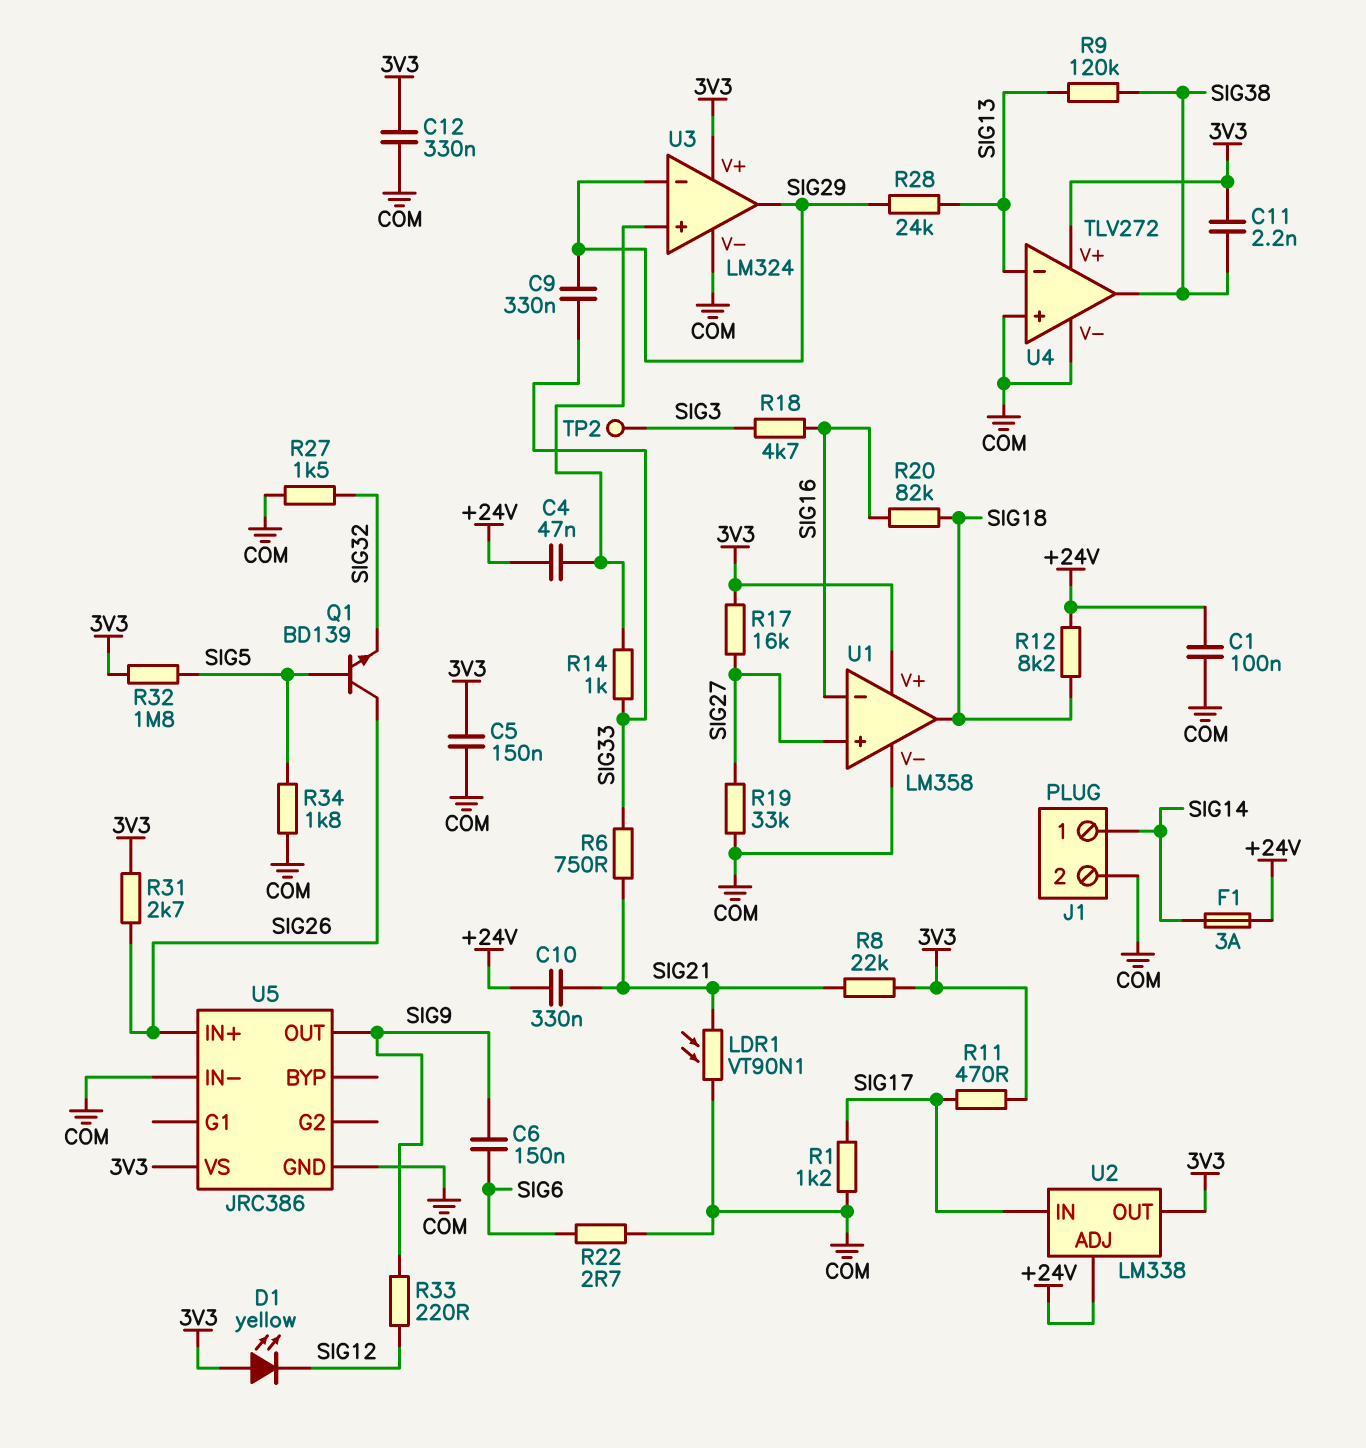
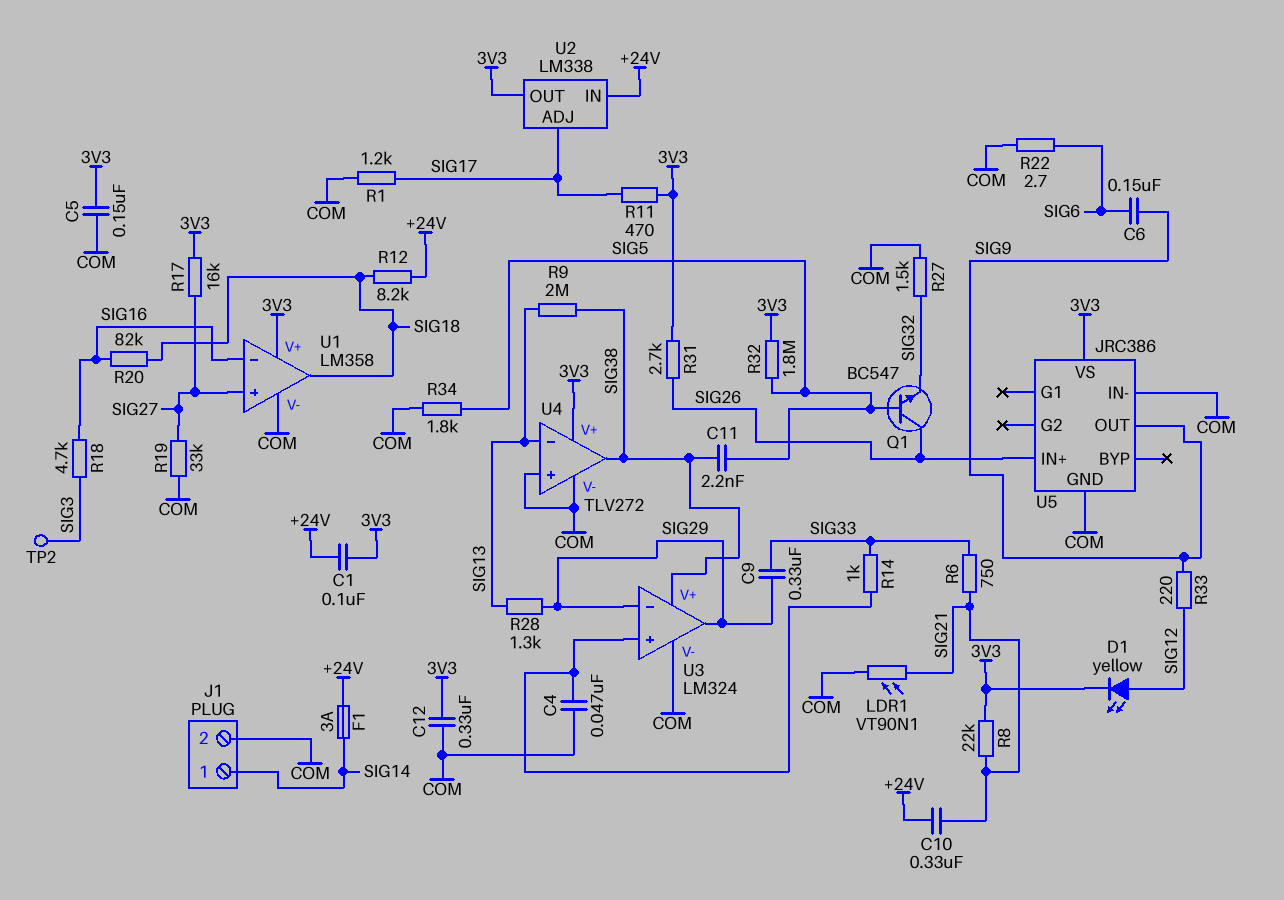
C1: 100nF (+24V, COM) -> 100nF (+24V, 3V3)
C4: 47nF (+24V, U3/in+) -> 47nF (COM, U3/in+)
C11: 2.2nF (3V3, SIG38) -> 2.2nF (SIG5, SIG38)
D1: LED yellow (A 3V3, K SIG12) -> LED yellow (A SIG12, K 3V3)
Q1: NPN BD139 (B SIG5, C SIG26, E SIG32) -> NPN BC547 (B SIG5, C SIG26, E SIG32)
R9: 120k (SIG13, SIG38) -> 2M (SIG13, SIG38)
R28: 24k (SIG13, SIG29) -> 1.3k (SIG13, SIG29)
U2 pin ADJ: +24V -> SIG17
U2 pin IN: SIG17 -> +24V
U3 pin V+: 3V3 -> SIG38

